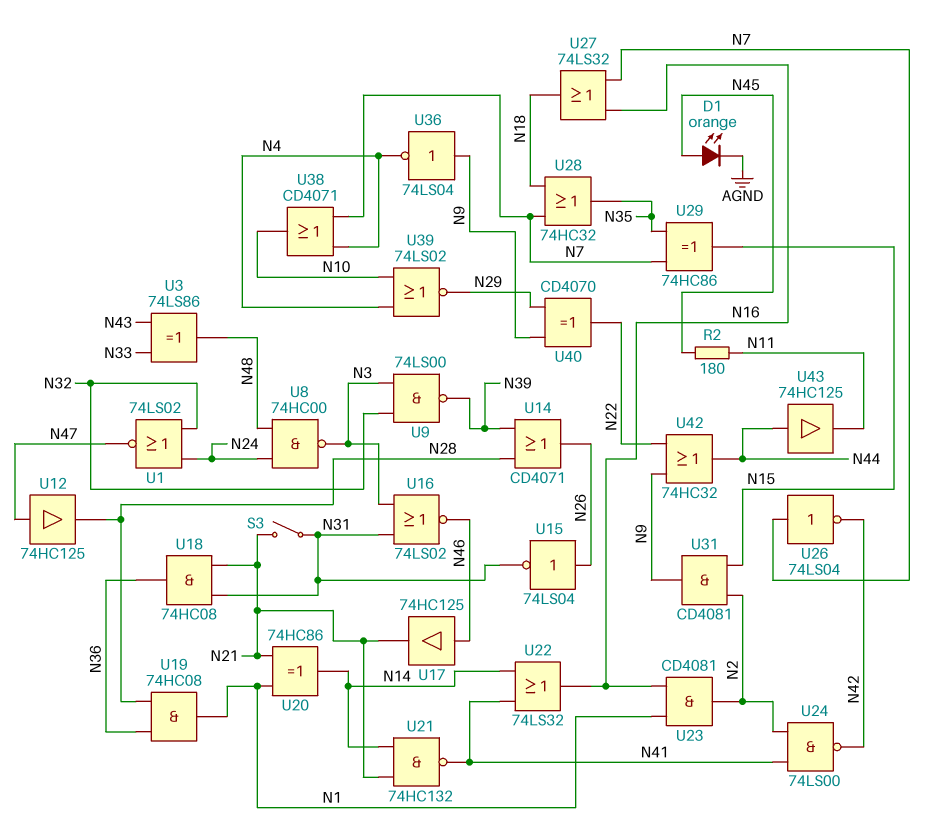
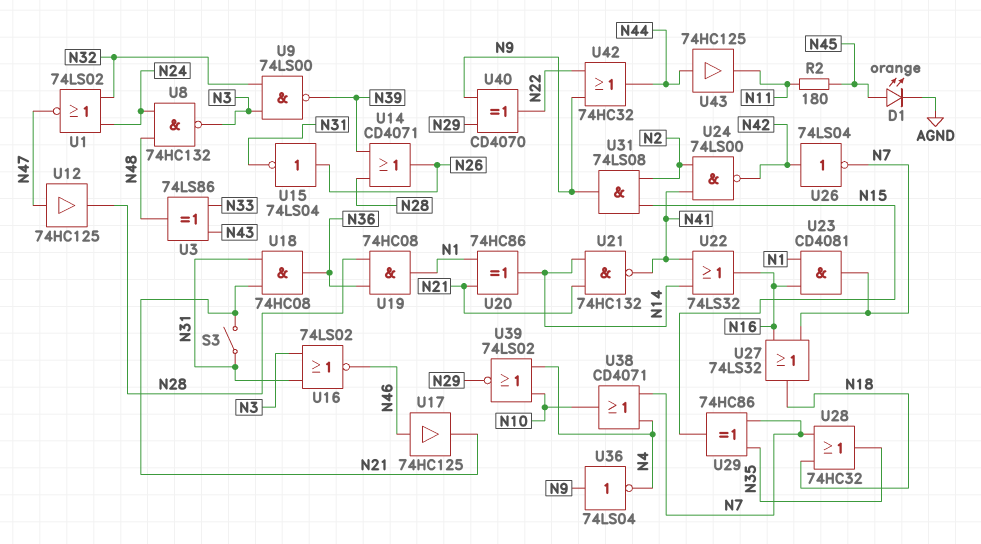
U8: NAND 74HC00 (in N24, in N48, out N3) -> NAND 74HC132 (in N24, in N48, out N3)
U23: AND CD4081 (in N1, in N16, out N2) -> AND CD4081 (in N1, in N16, out N7)
U26: NOT 74LS04 (in N7, out N42) -> NOT 74LS04 (in N42, out N7)
U31: AND CD4081 (in N2, in N15, out N9) -> AND 74LS08 (in N2, in N15, out N9)

